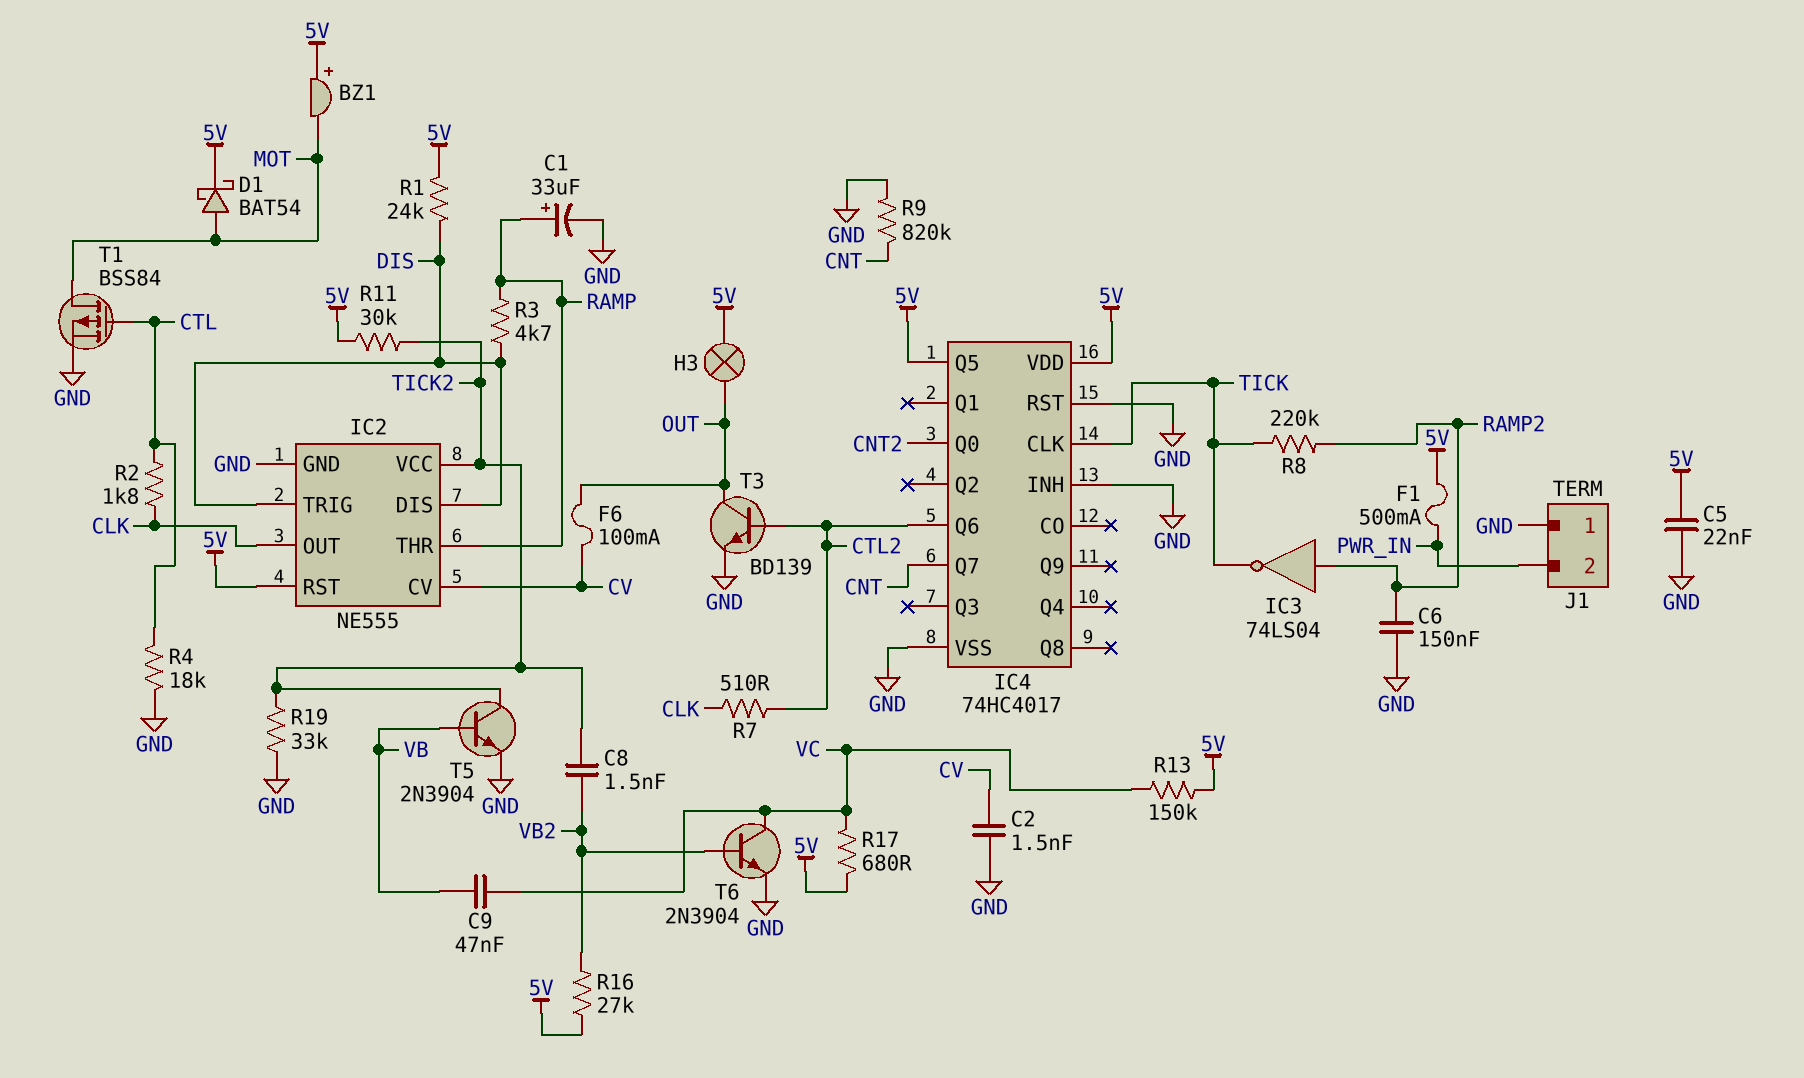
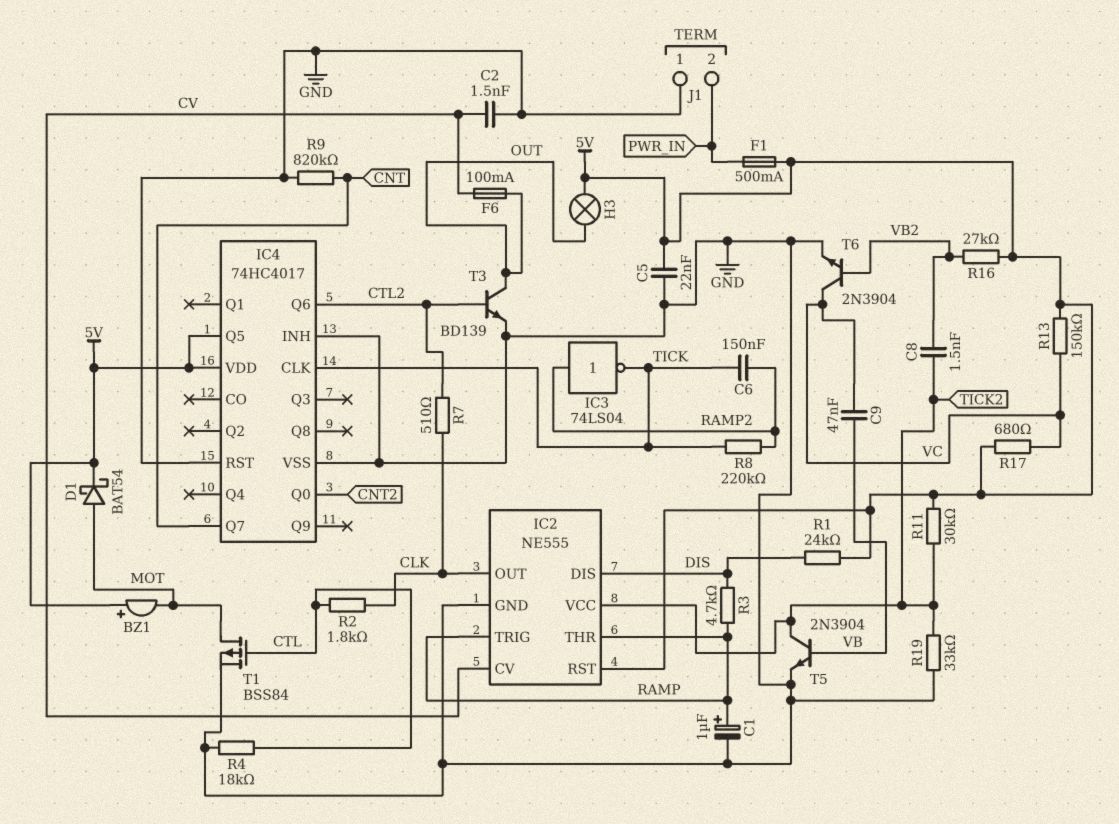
C1: 33uF (plus RAMP, minus GND) -> 1uF (plus RAMP, minus GND)
C6: 150nF (GND, RAMP2) -> 150nF (RAMP2, TICK)
IC2 pin TRIG: DIS -> RAMP

